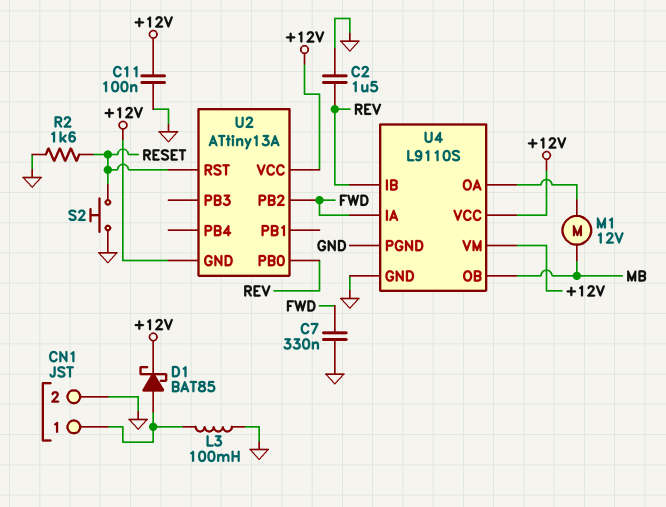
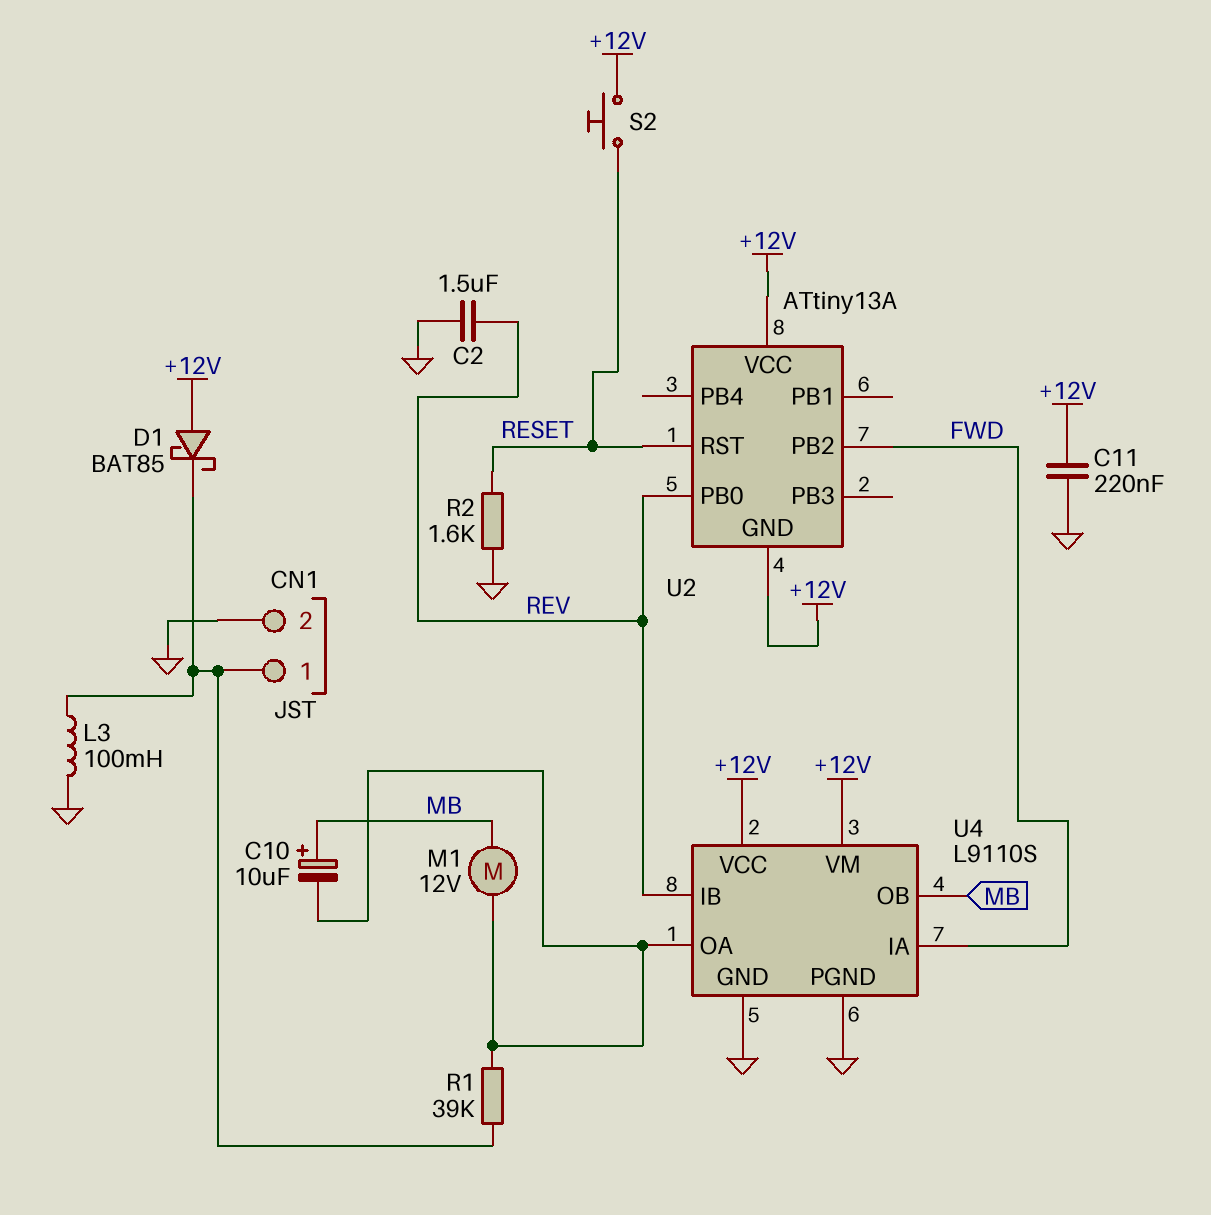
C7: 330nF (FWD, GND) -> none
C10: none -> 10uF (plus MB, minus U4/OA)
C11: 100nF (+12V, GND) -> 220nF (+12V, GND)
D1: schottky BAT85 (A CN1/1, K +12V) -> schottky BAT85 (A +12V, K CN1/1)
R1: none -> 39k (CN1/1, U4/OA)
S2: button (GND, RESET) -> button (+12V, RESET)

